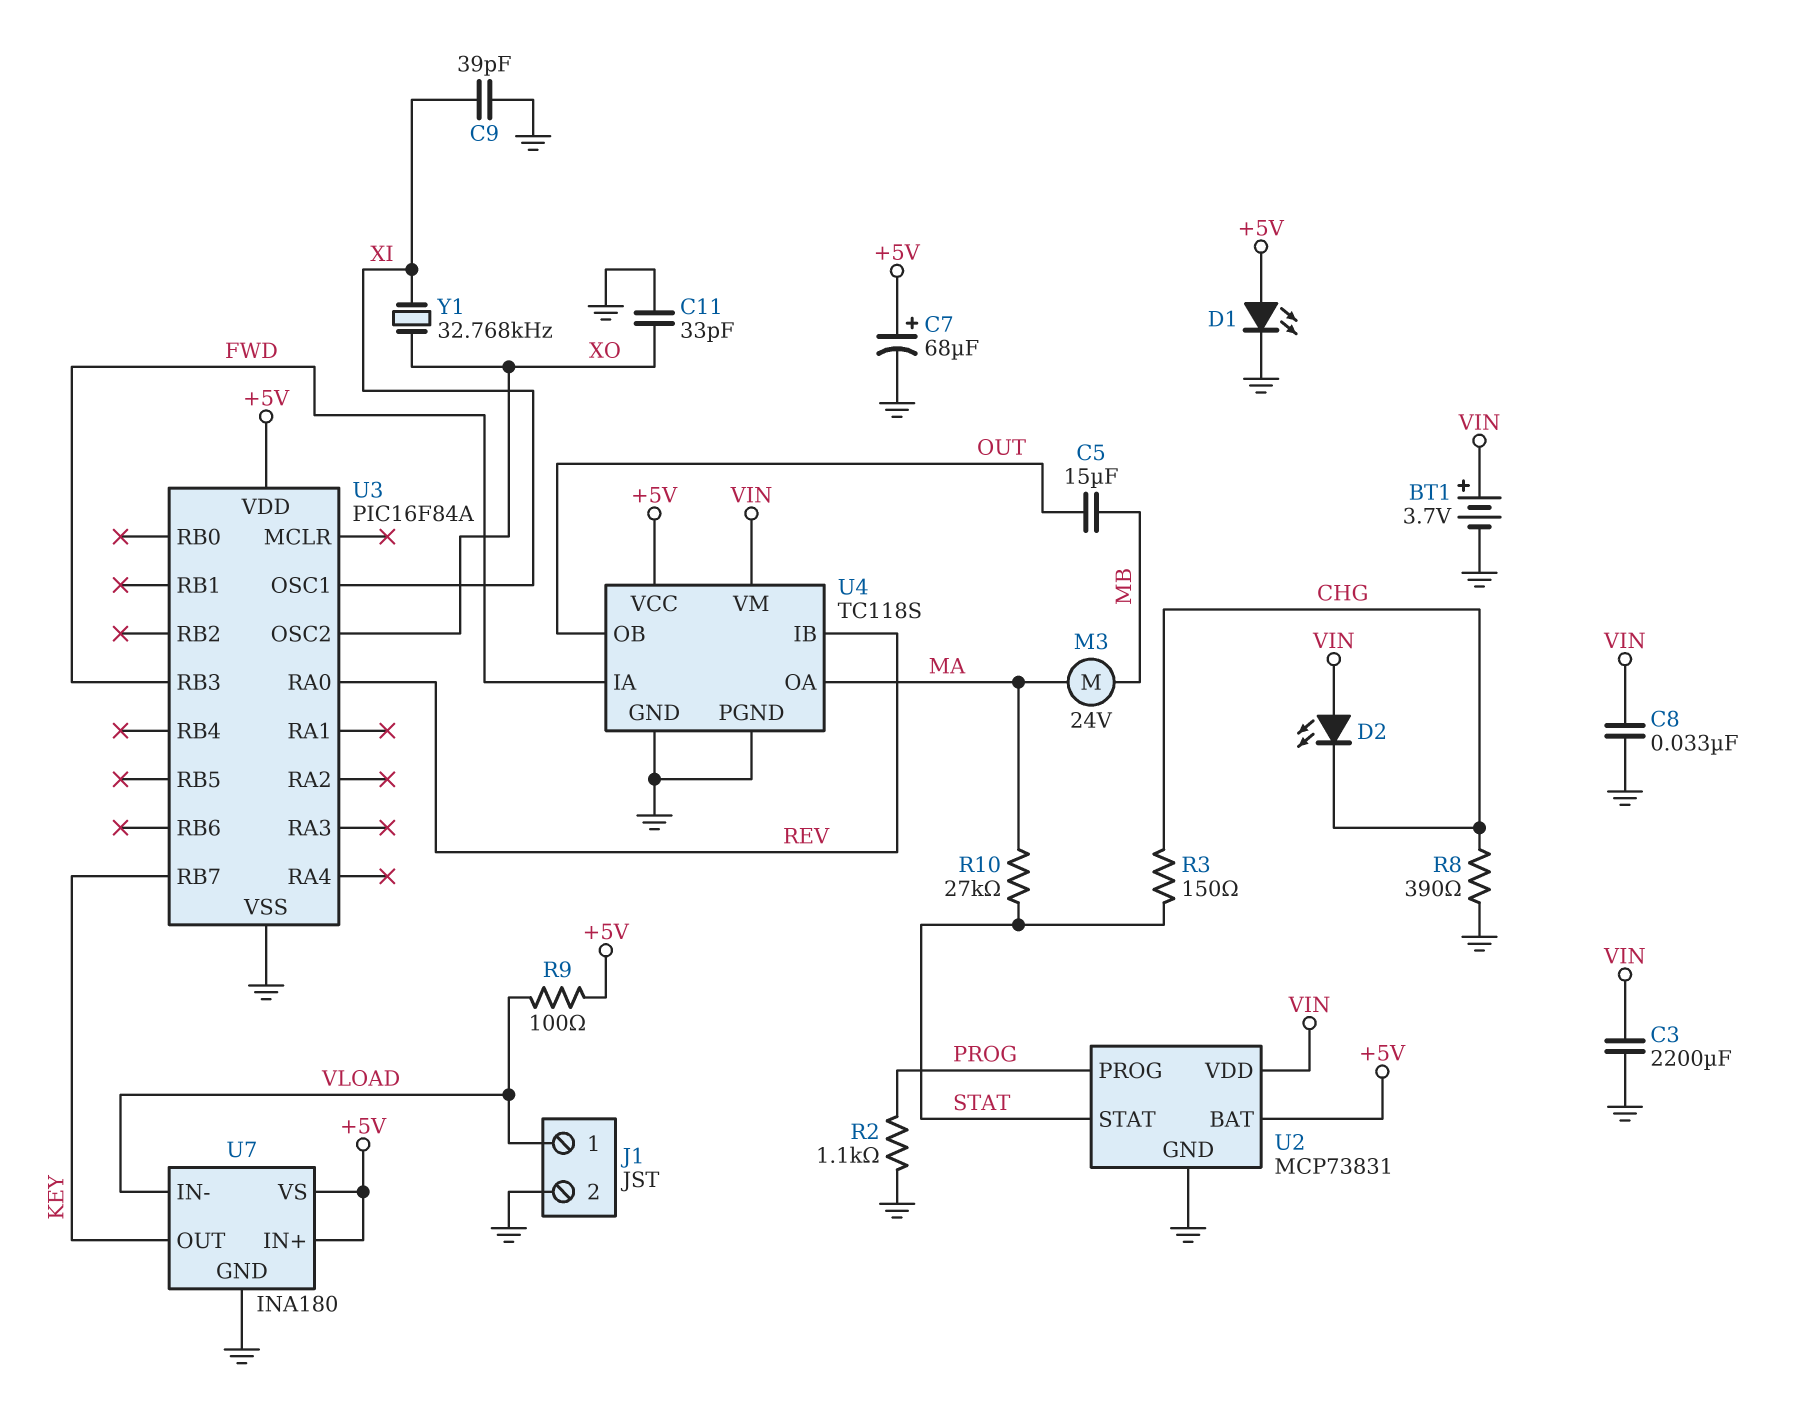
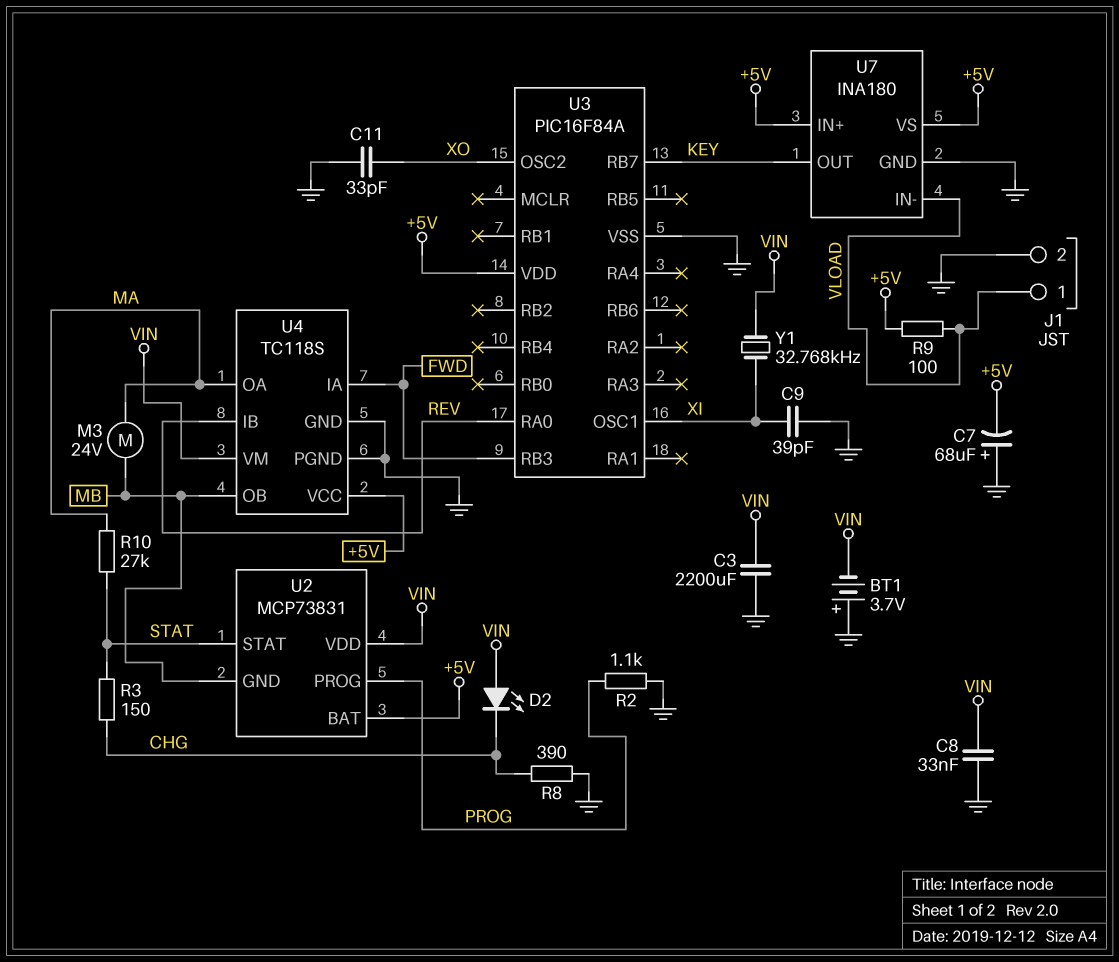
BT1: 3.7V (plus VIN, minus GND) -> 3.7V (plus GND, minus VIN)
C5: 15uF (MB, OUT) -> none
C7: 68uF (plus +5V, minus GND) -> 68uF (plus GND, minus +5V)
D1: LED (A +5V, K GND) -> none
U2 pin GND: GND -> MB
U4 pin OB: OUT -> MB
Y1: 32.768kHz (XI, XO) -> 32.768kHz (VIN, XI)

